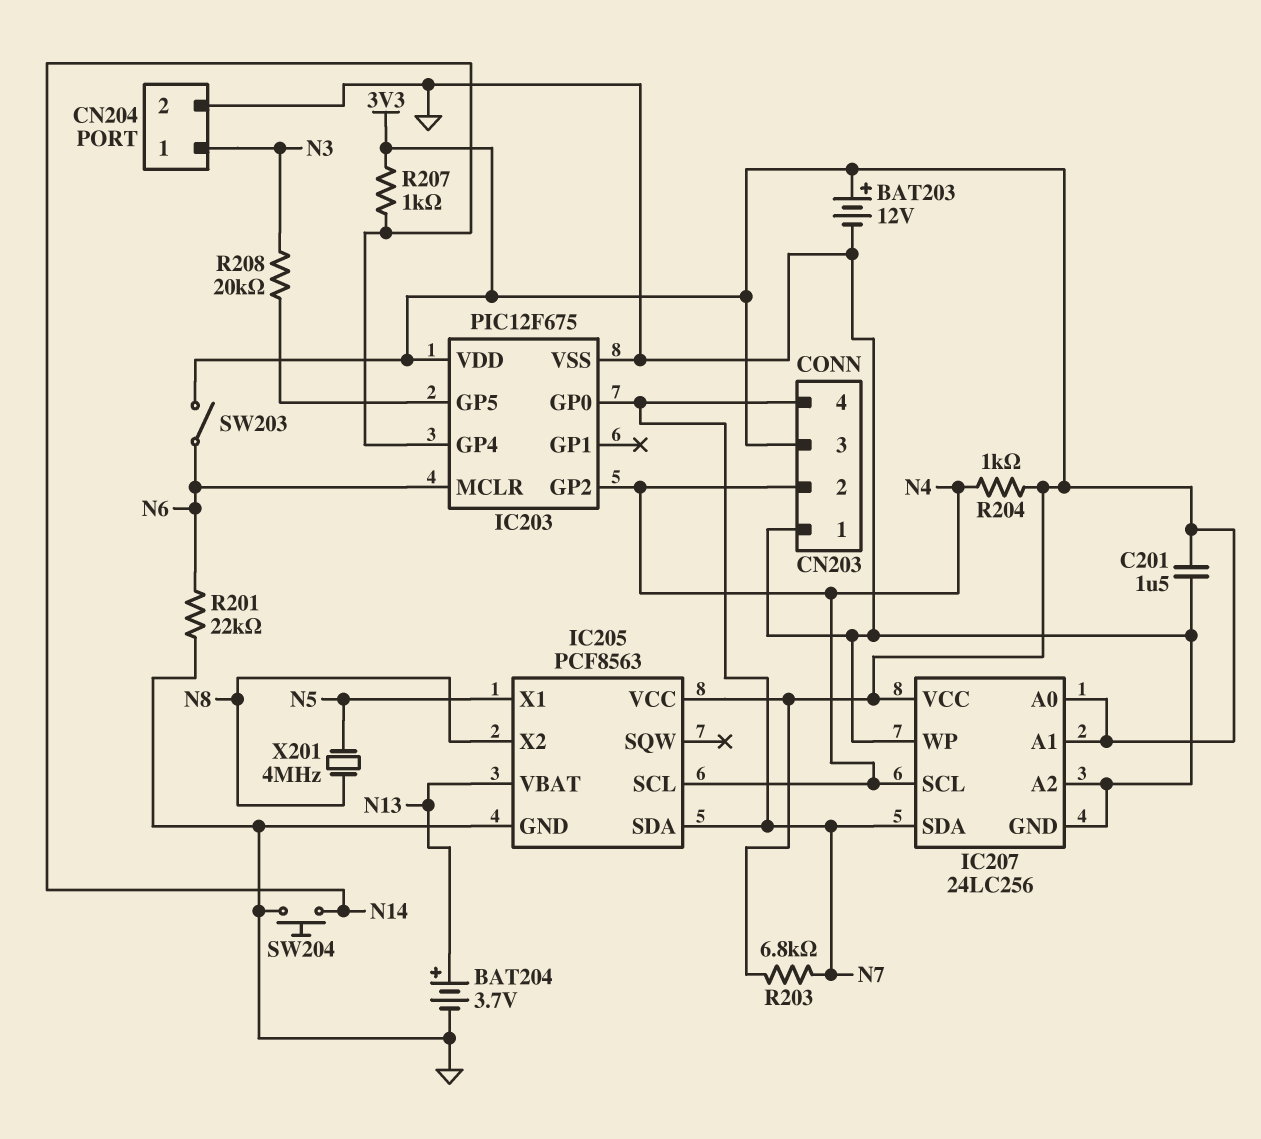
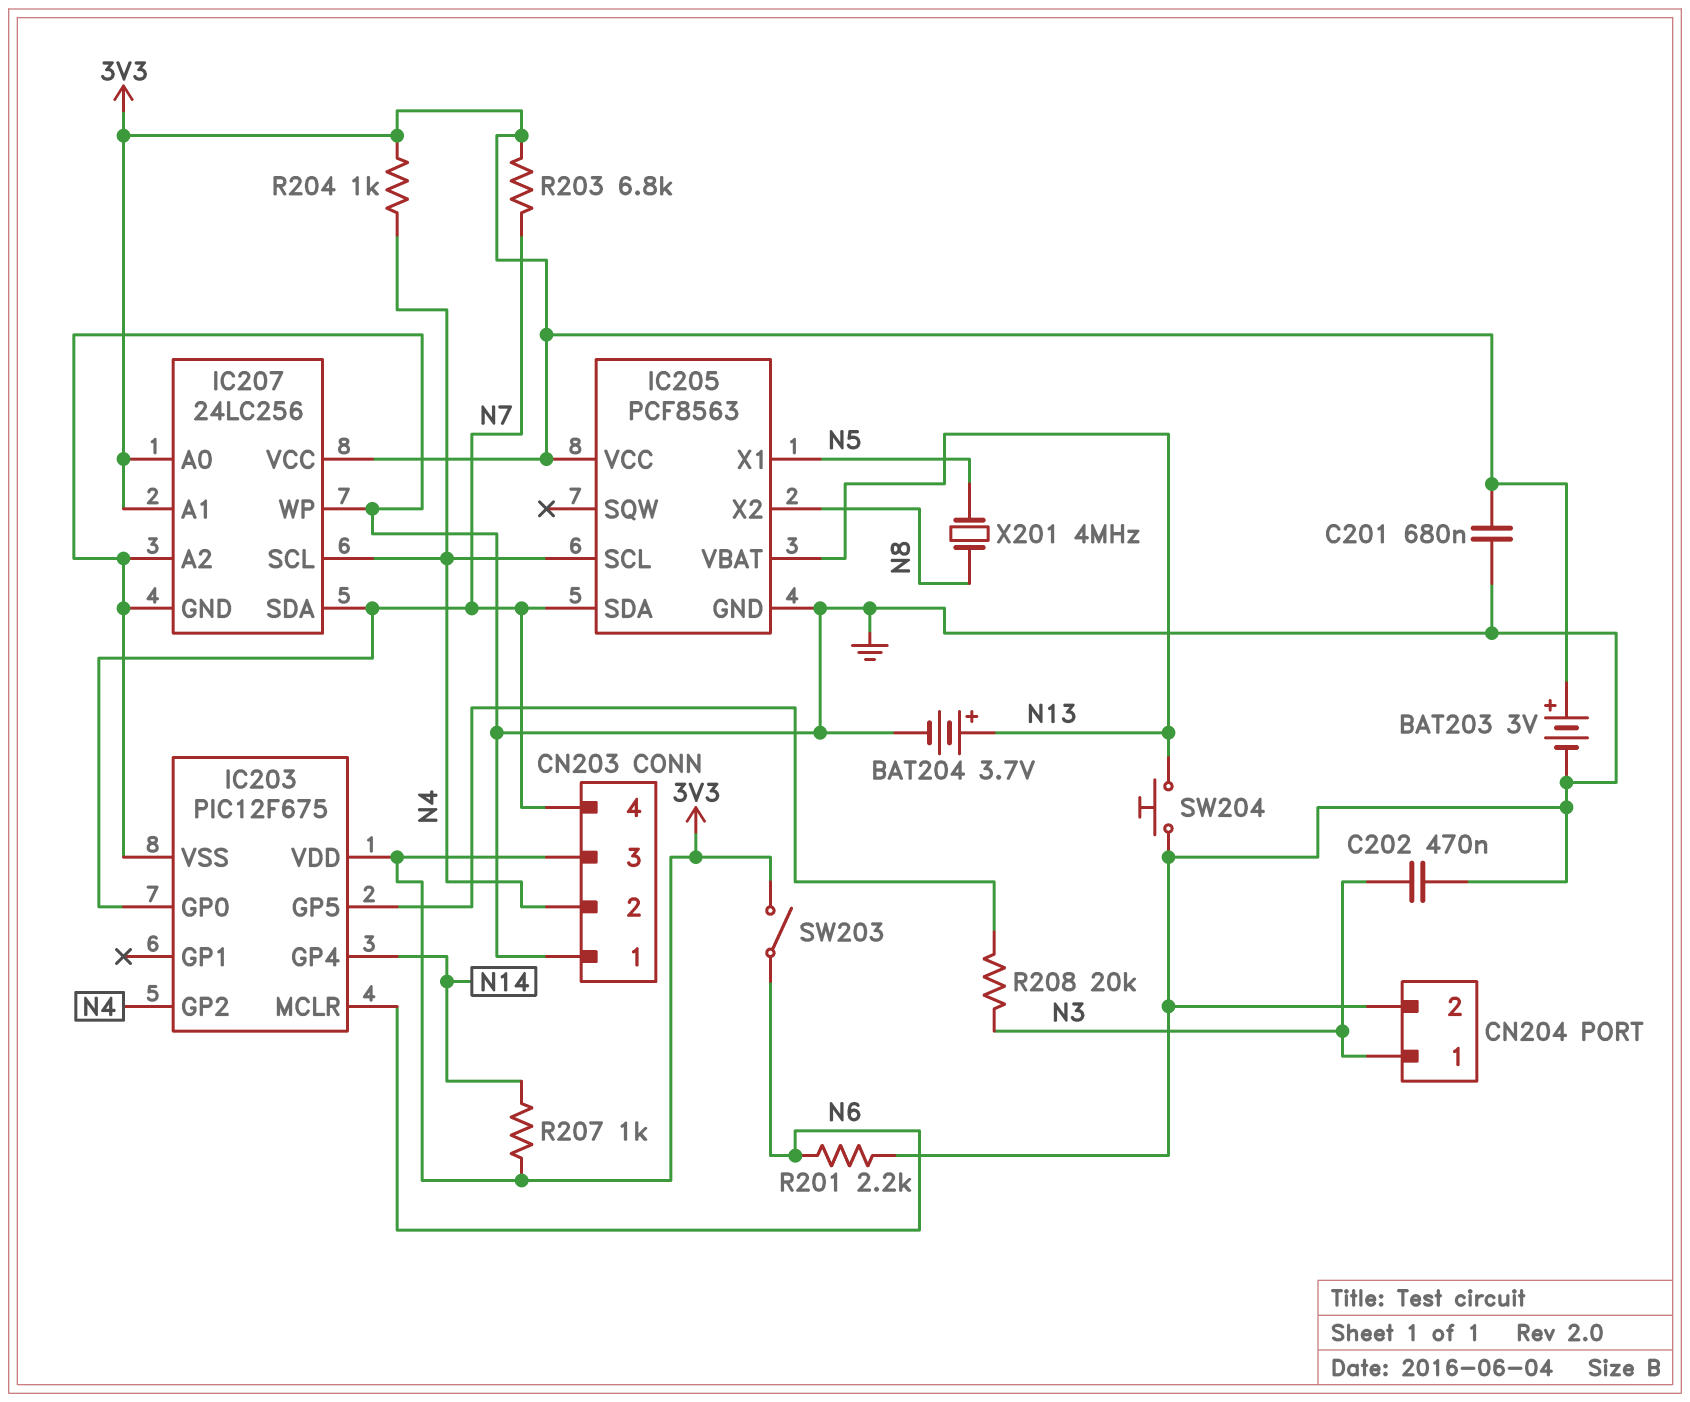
BAT203: 12V (plus 3V3, minus GND) -> 3V (plus 3V3, minus GND)
C201: 1.5uF (3V3, GND) -> 680nF (3V3, GND)
C202: none -> 470nF (GND, N3)
R201: 22k (GND, N6) -> 2.2k (GND, N6)
SW204: button (GND, N14) -> button (GND, N13)

